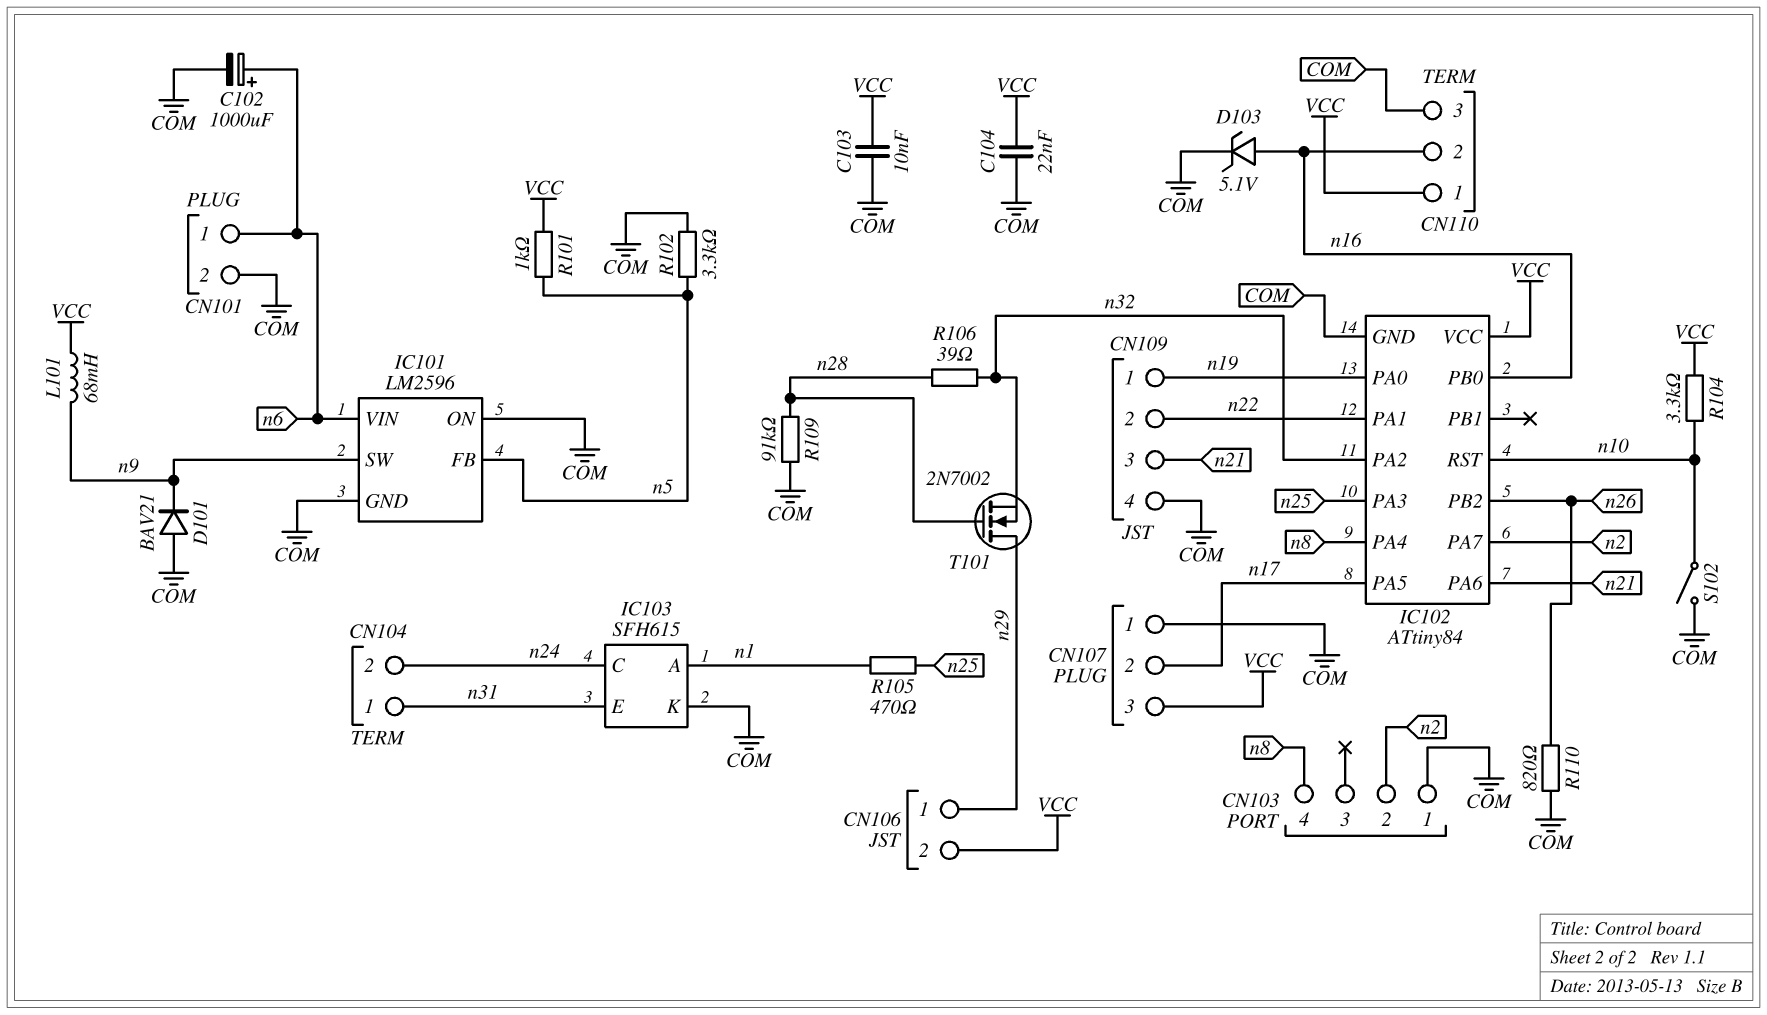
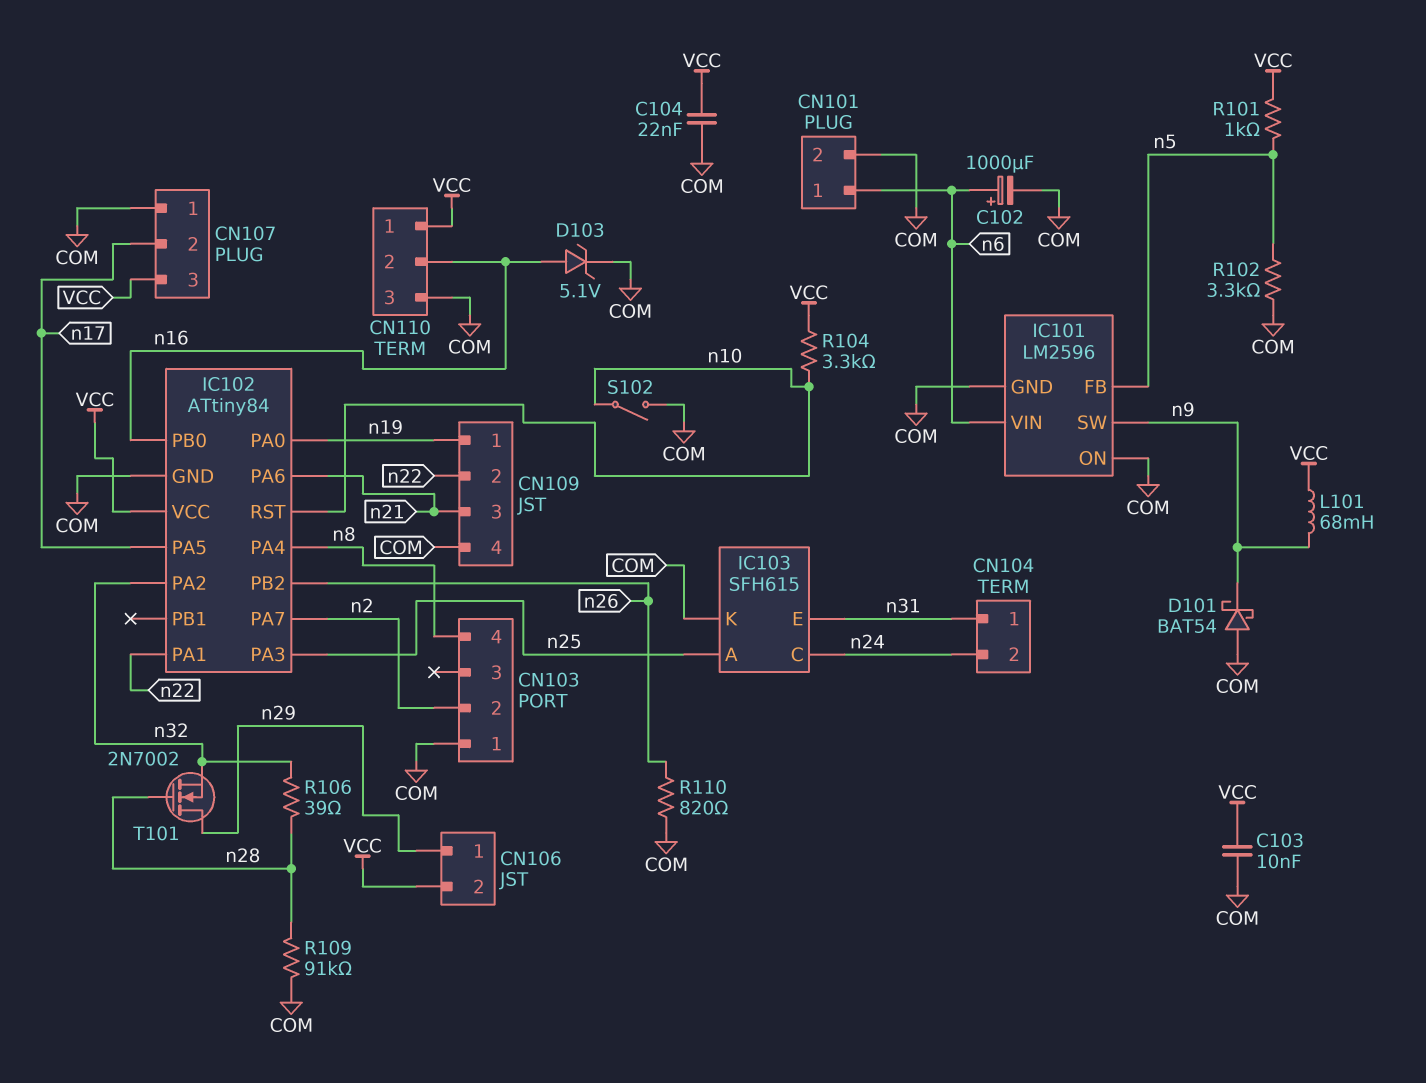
D101: diode BAV21 (A COM, K n9) -> schottky BAT54 (A COM, K n9)
IC103 pin A: n1 -> n25
R105: 470 (n1, n25) -> none

